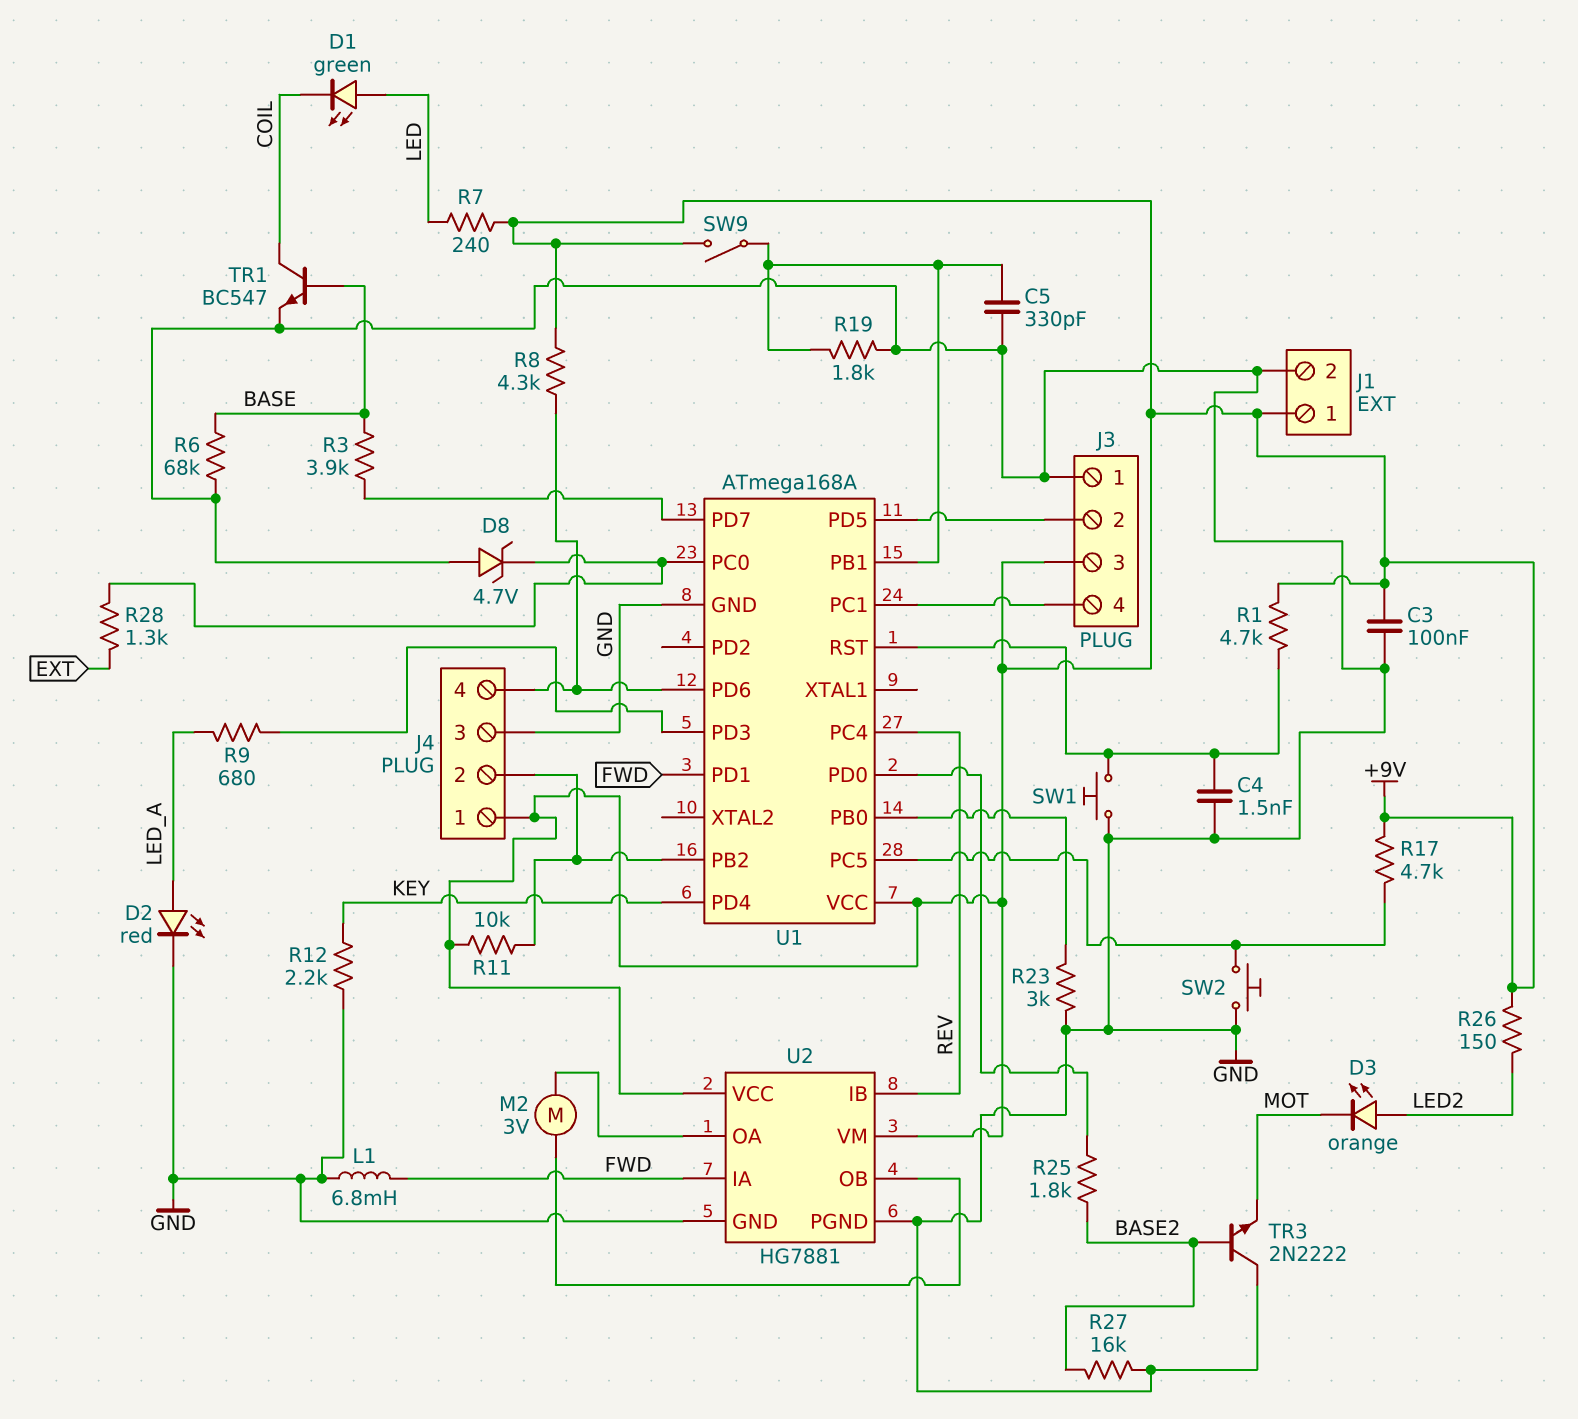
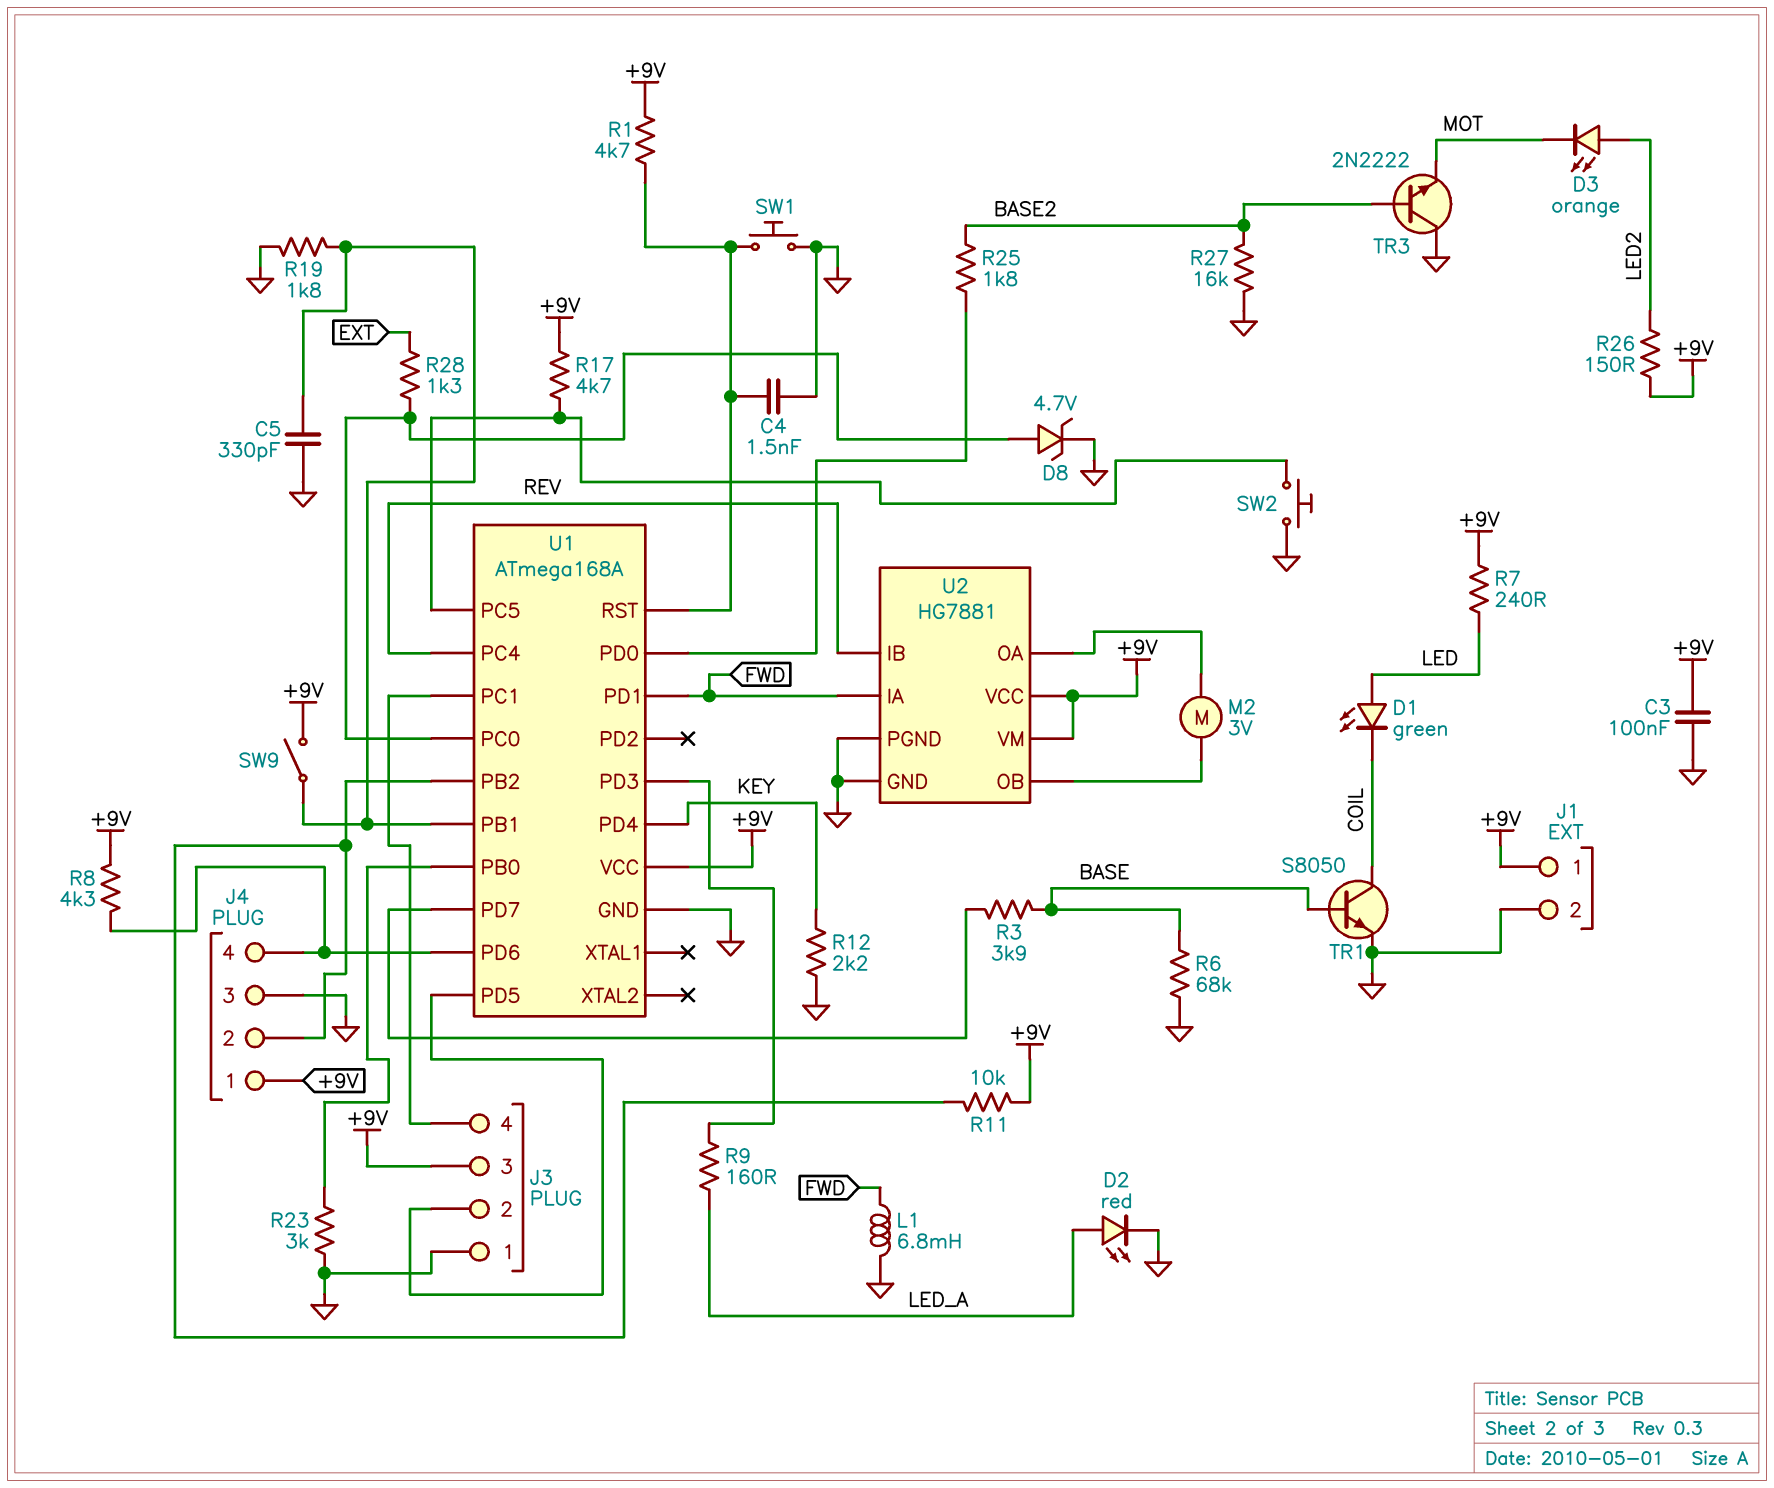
D8: zener 4.7V (A GND, K U1/PC0) -> zener 4.7V (A U1/PC0, K GND)
R9: 680 (LED_A, U1/PD3) -> 160 (LED_A, U1/PD3)
TR1: NPN BC547 (B BASE, C COIL, E GND) -> NPN S8050 (B BASE, C COIL, E GND)

